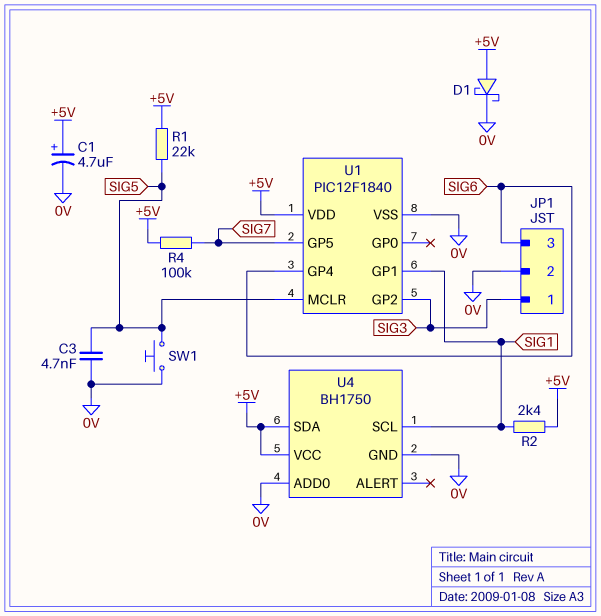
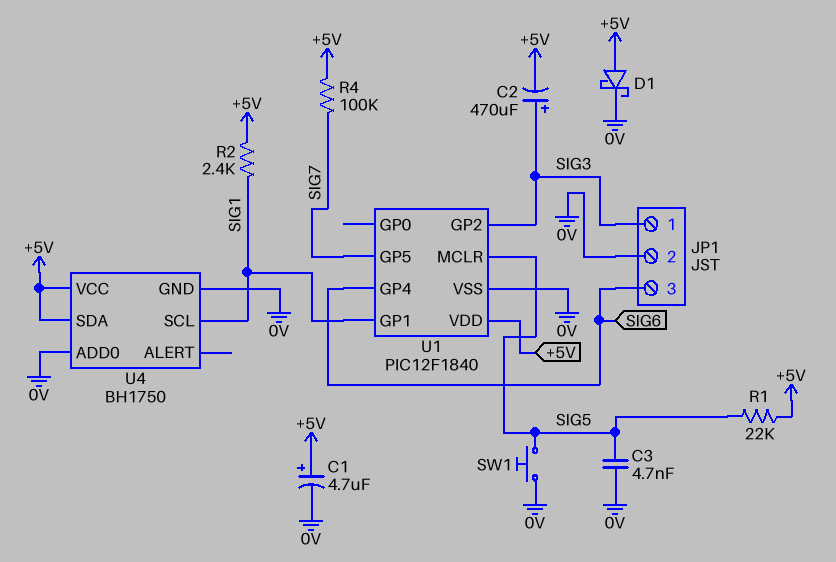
C2: none -> 470uF (plus SIG3, minus +5V)

